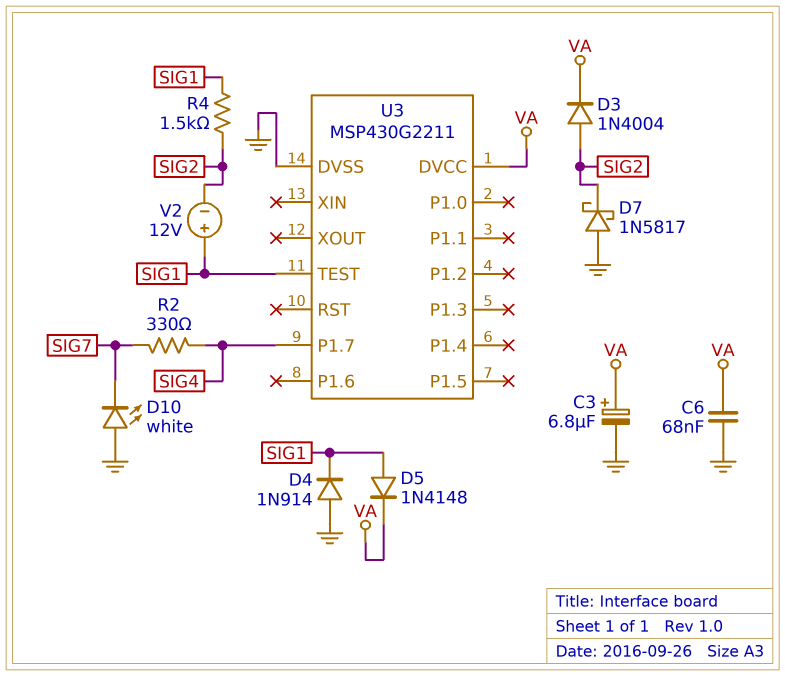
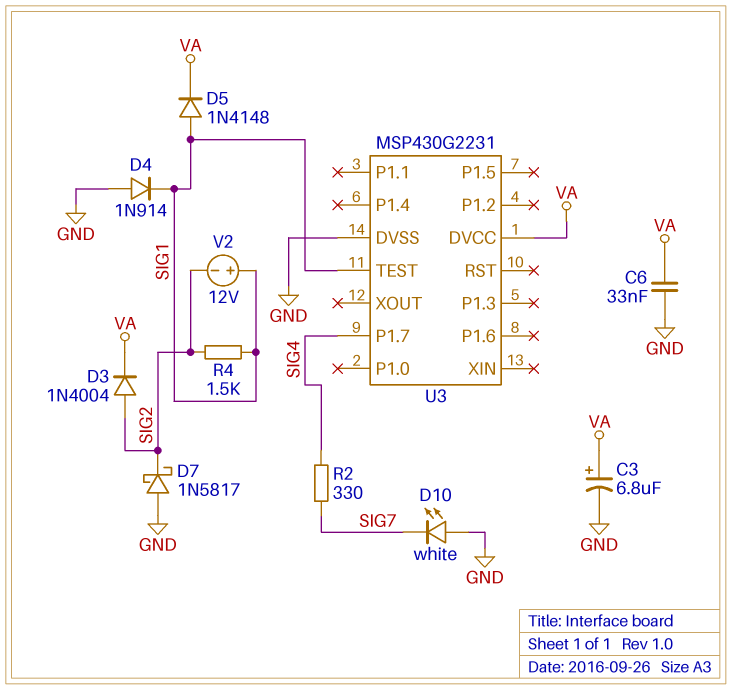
C6: 68nF (GND, VA) -> 33nF (GND, VA)
U3: MSP430G2211 -> MSP430G2231

